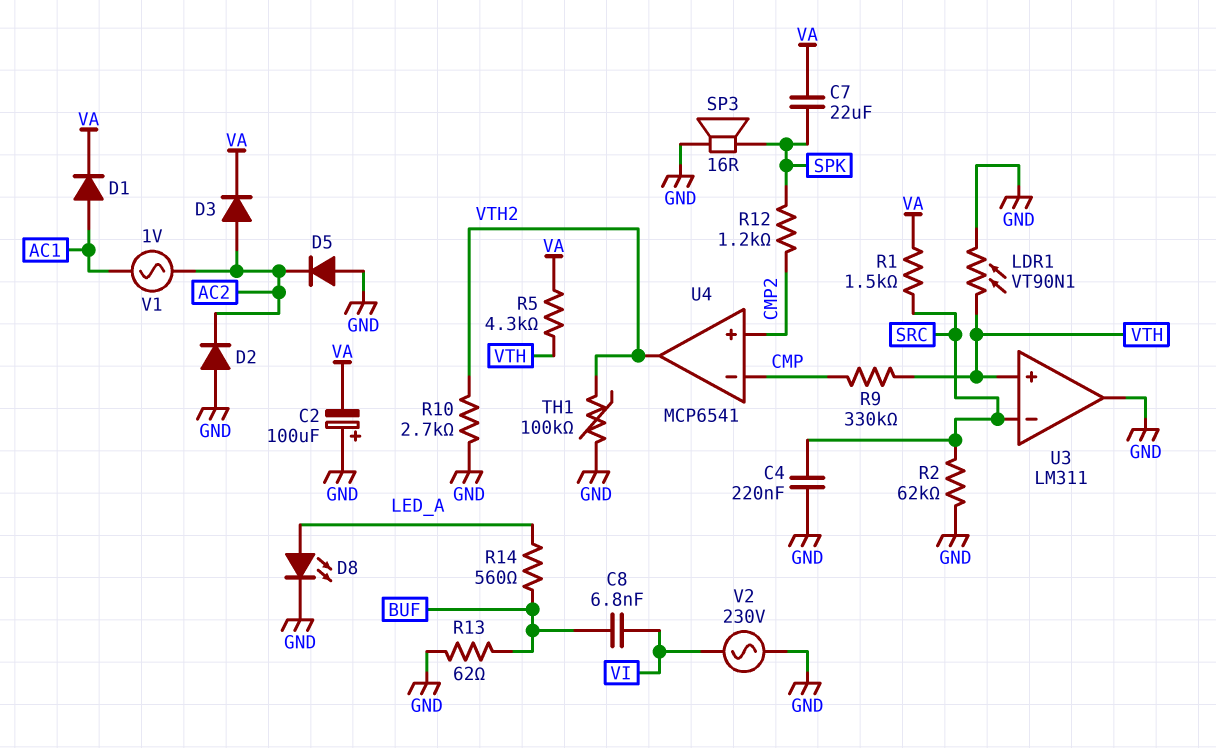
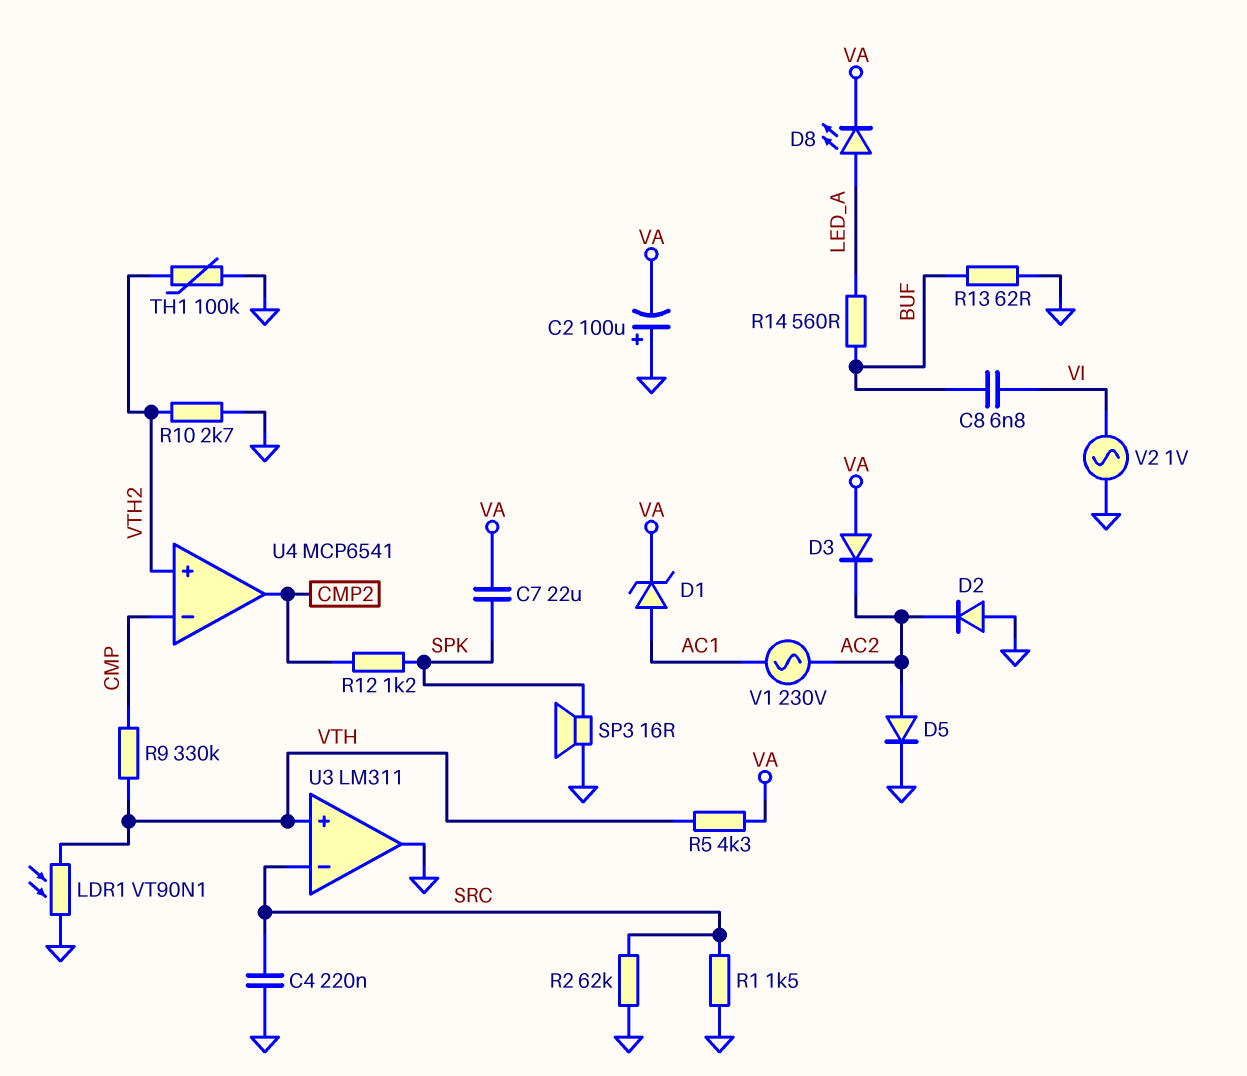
D1: diode (A AC1, K VA) -> zener (A AC1, K VA)
D3: diode (A AC2, K VA) -> diode (A VA, K AC2)
D5: diode (A GND, K AC2) -> diode (A AC2, K GND)
D8: LED (A LED_A, K GND) -> LED (A LED_A, K VA)
R1: 1.5k (SRC, VA) -> 1.5k (GND, SRC)
U4 pin in+: CMP2 -> VTH2
U4 pin out: VTH2 -> CMP2
V1: AC 1V (AC1, AC2) -> AC 230V (AC1, AC2)
V2: AC 230V (GND, VI) -> AC 1V (GND, VI)

